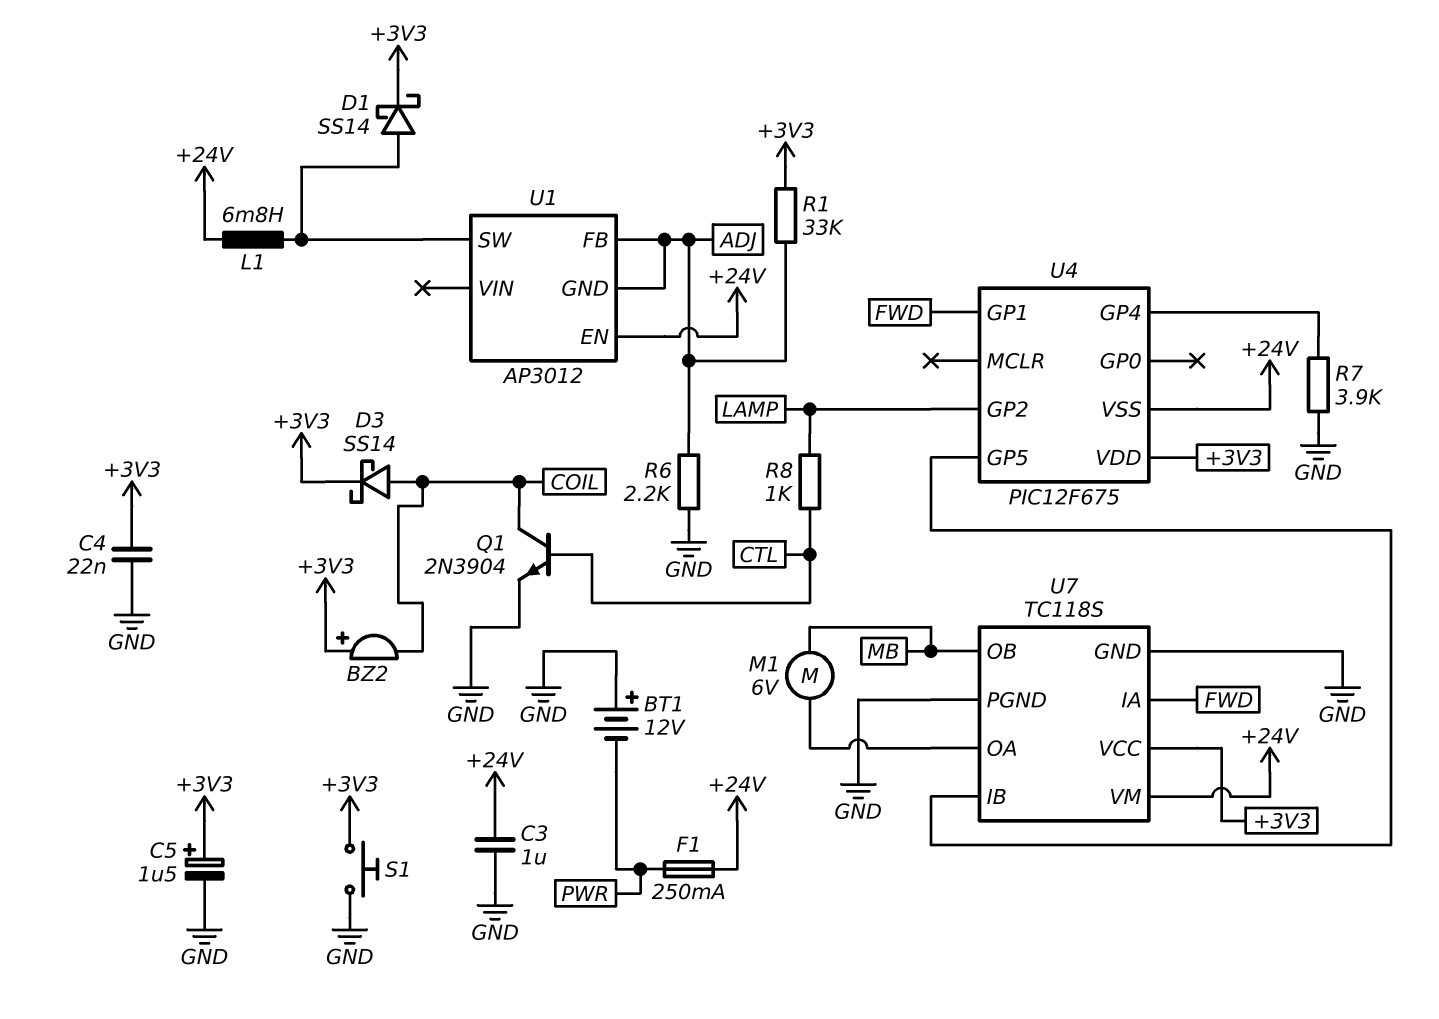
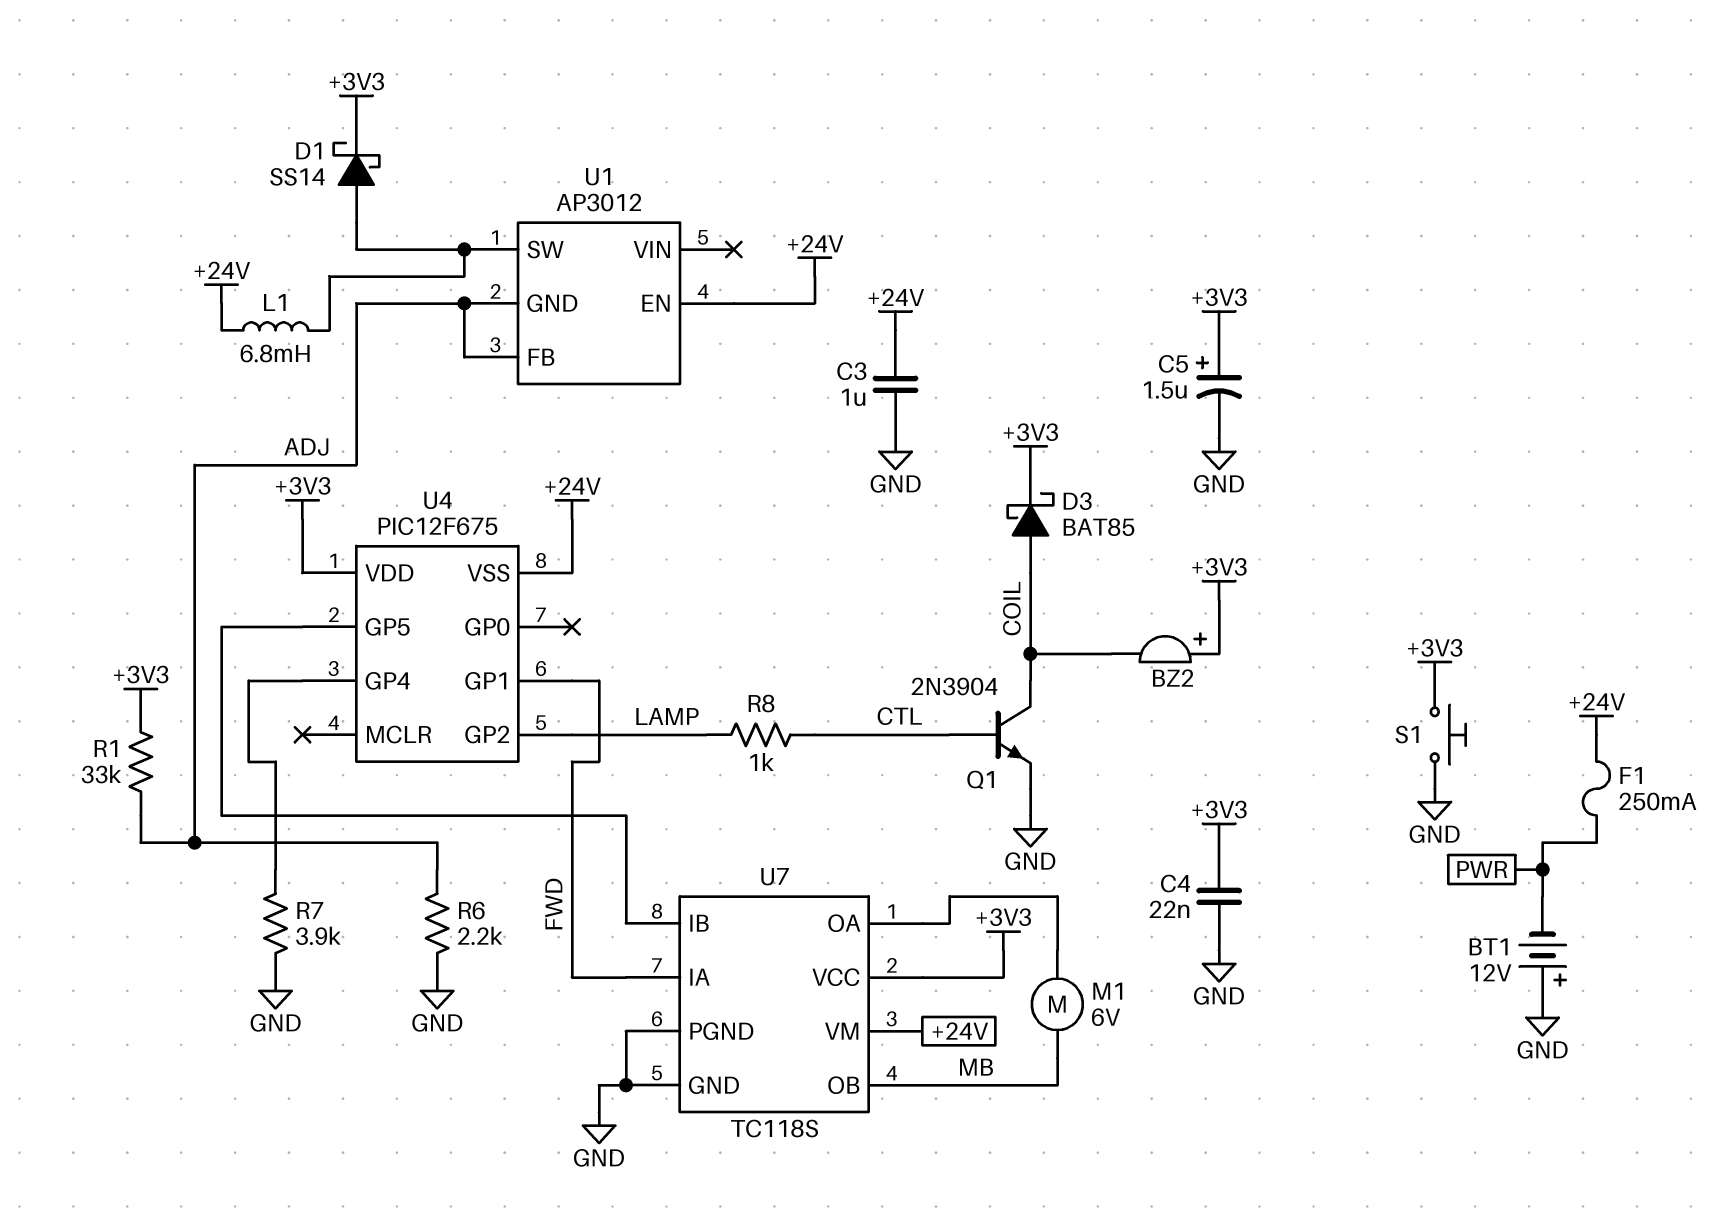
D3: schottky SS14 (A COIL, K +3V3) -> schottky BAT85 (A COIL, K +3V3)

